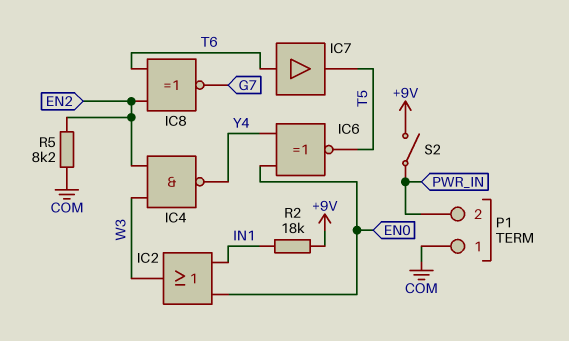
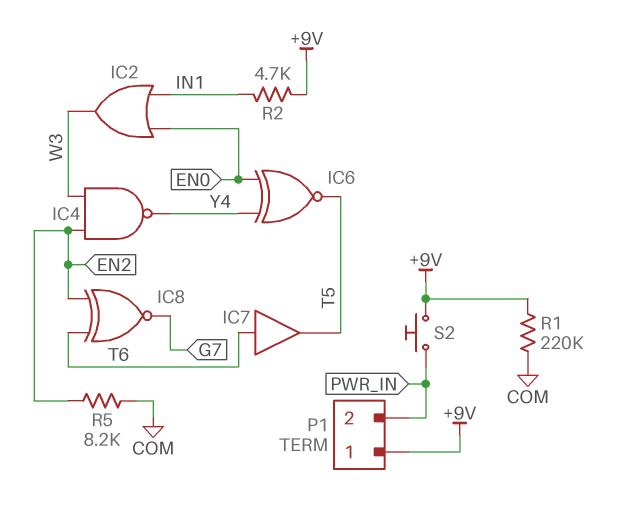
P1 pin 1: COM -> +9V
R1: none -> 220k (+9V, COM)
R2: 18k (+9V, IN1) -> 4.7k (+9V, IN1)
S2: switch (+9V, PWR_IN) -> button (+9V, PWR_IN)

